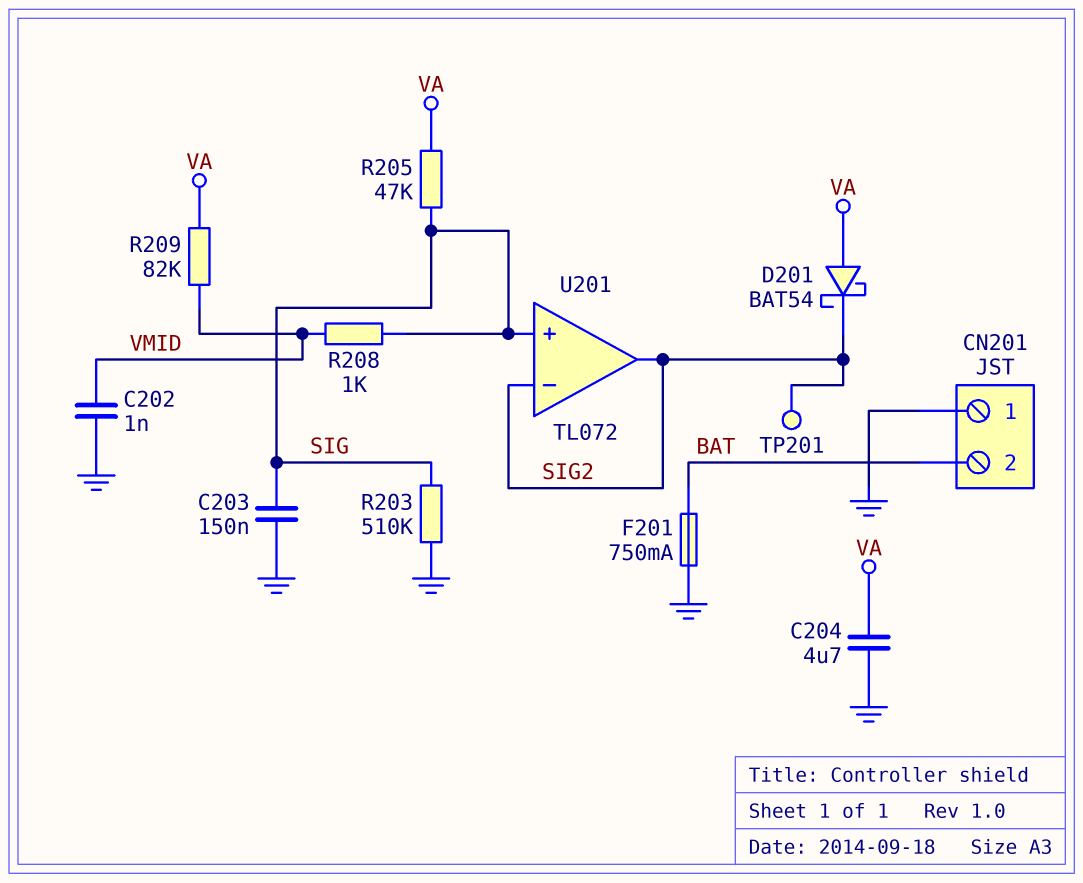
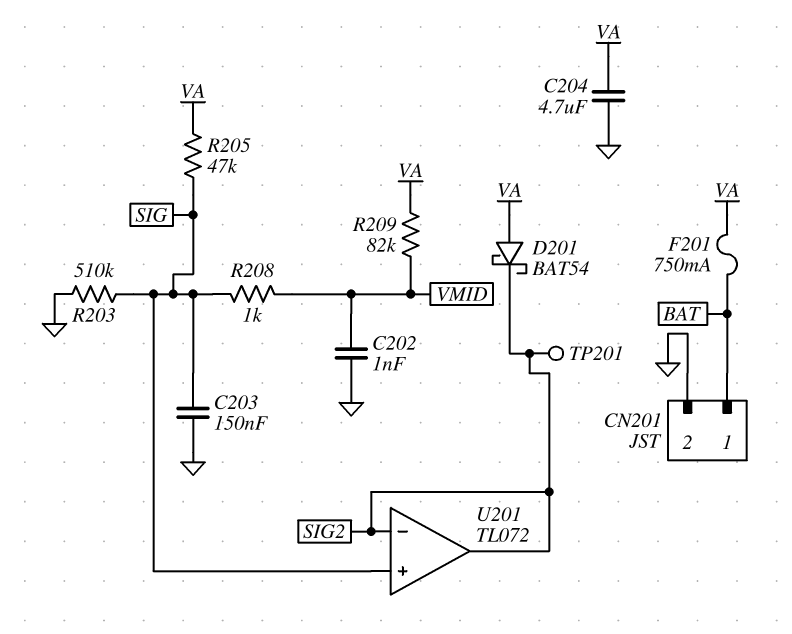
CN201 pin 1: GND -> BAT
CN201 pin 2: BAT -> GND
F201: 750mA (BAT, GND) -> 750mA (BAT, VA)

